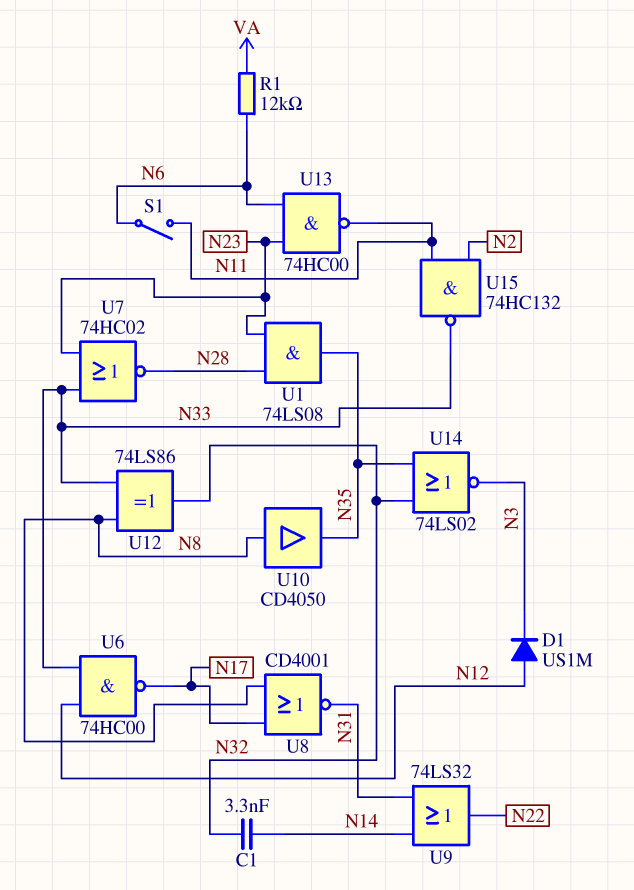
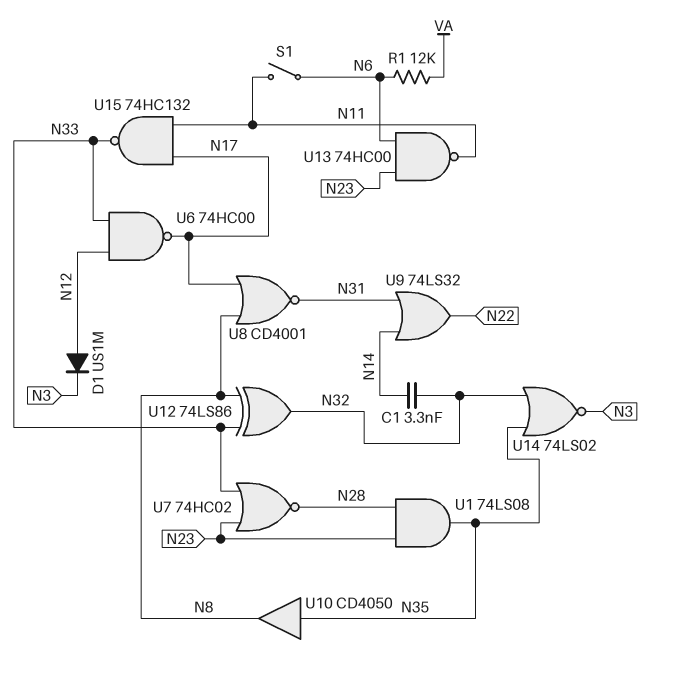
U10: buffer CD4050 (in N8, out N35) -> buffer CD4050 (in N35, out N8)
U15: NAND 74HC132 (in N2, in N11, out N33) -> NAND 74HC132 (in N11, in N17, out N33)

